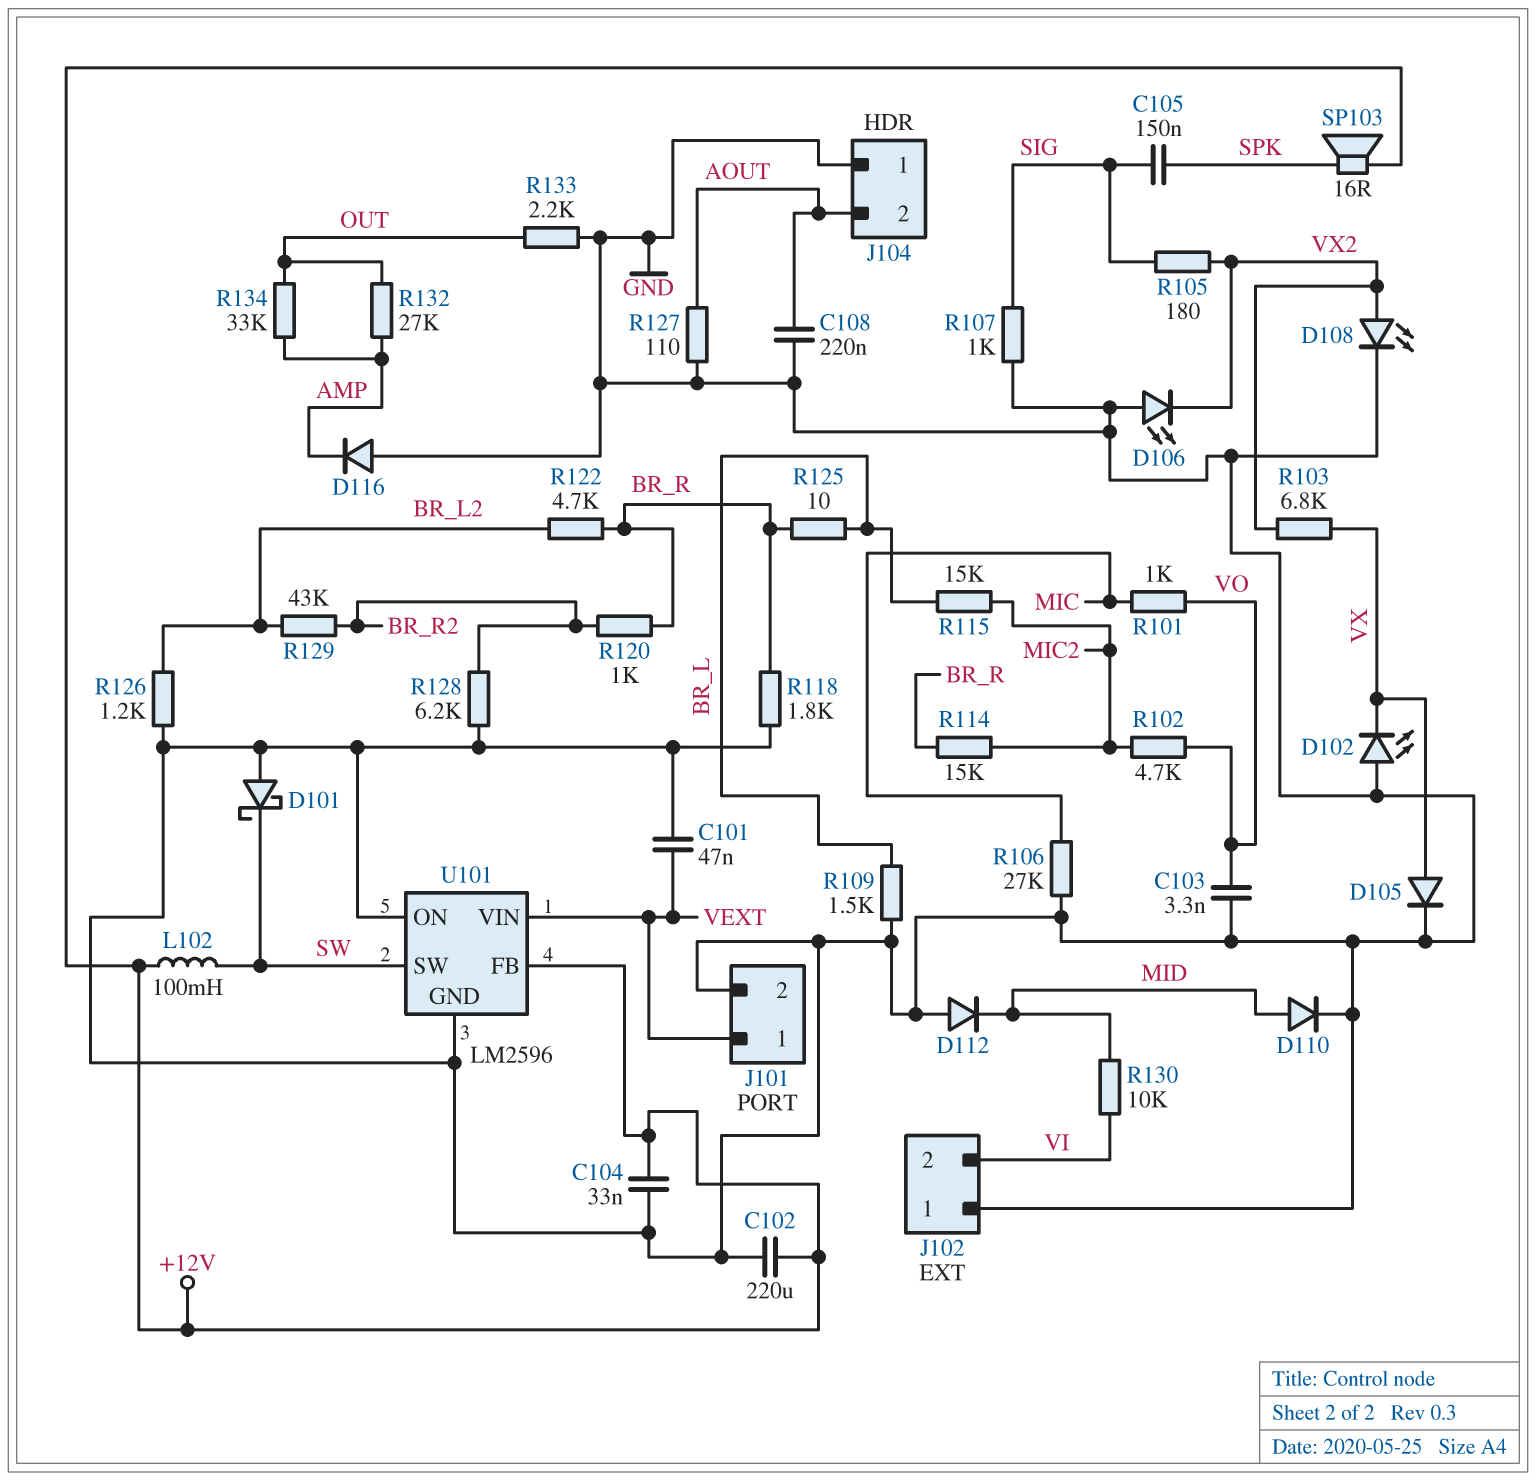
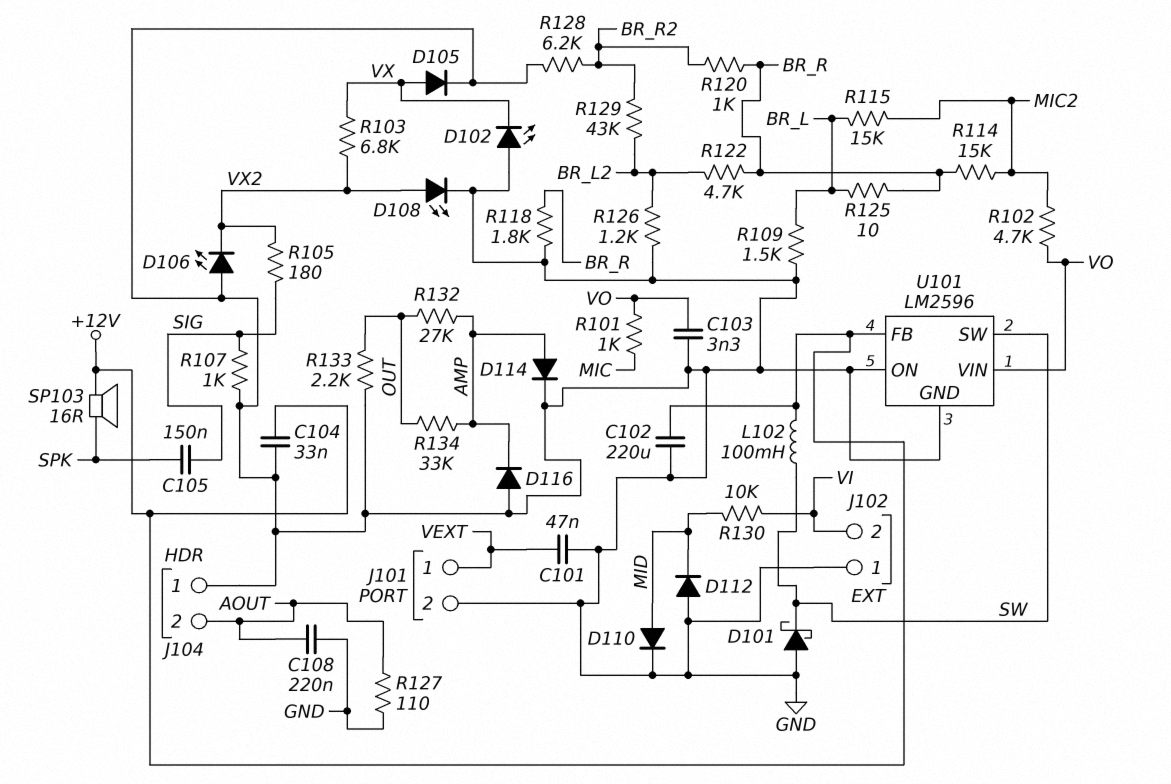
D114: none -> diode (A AMP, K GND)
R106: 27k (GND, MIC) -> none
U101 pin VIN: VEXT -> VO

